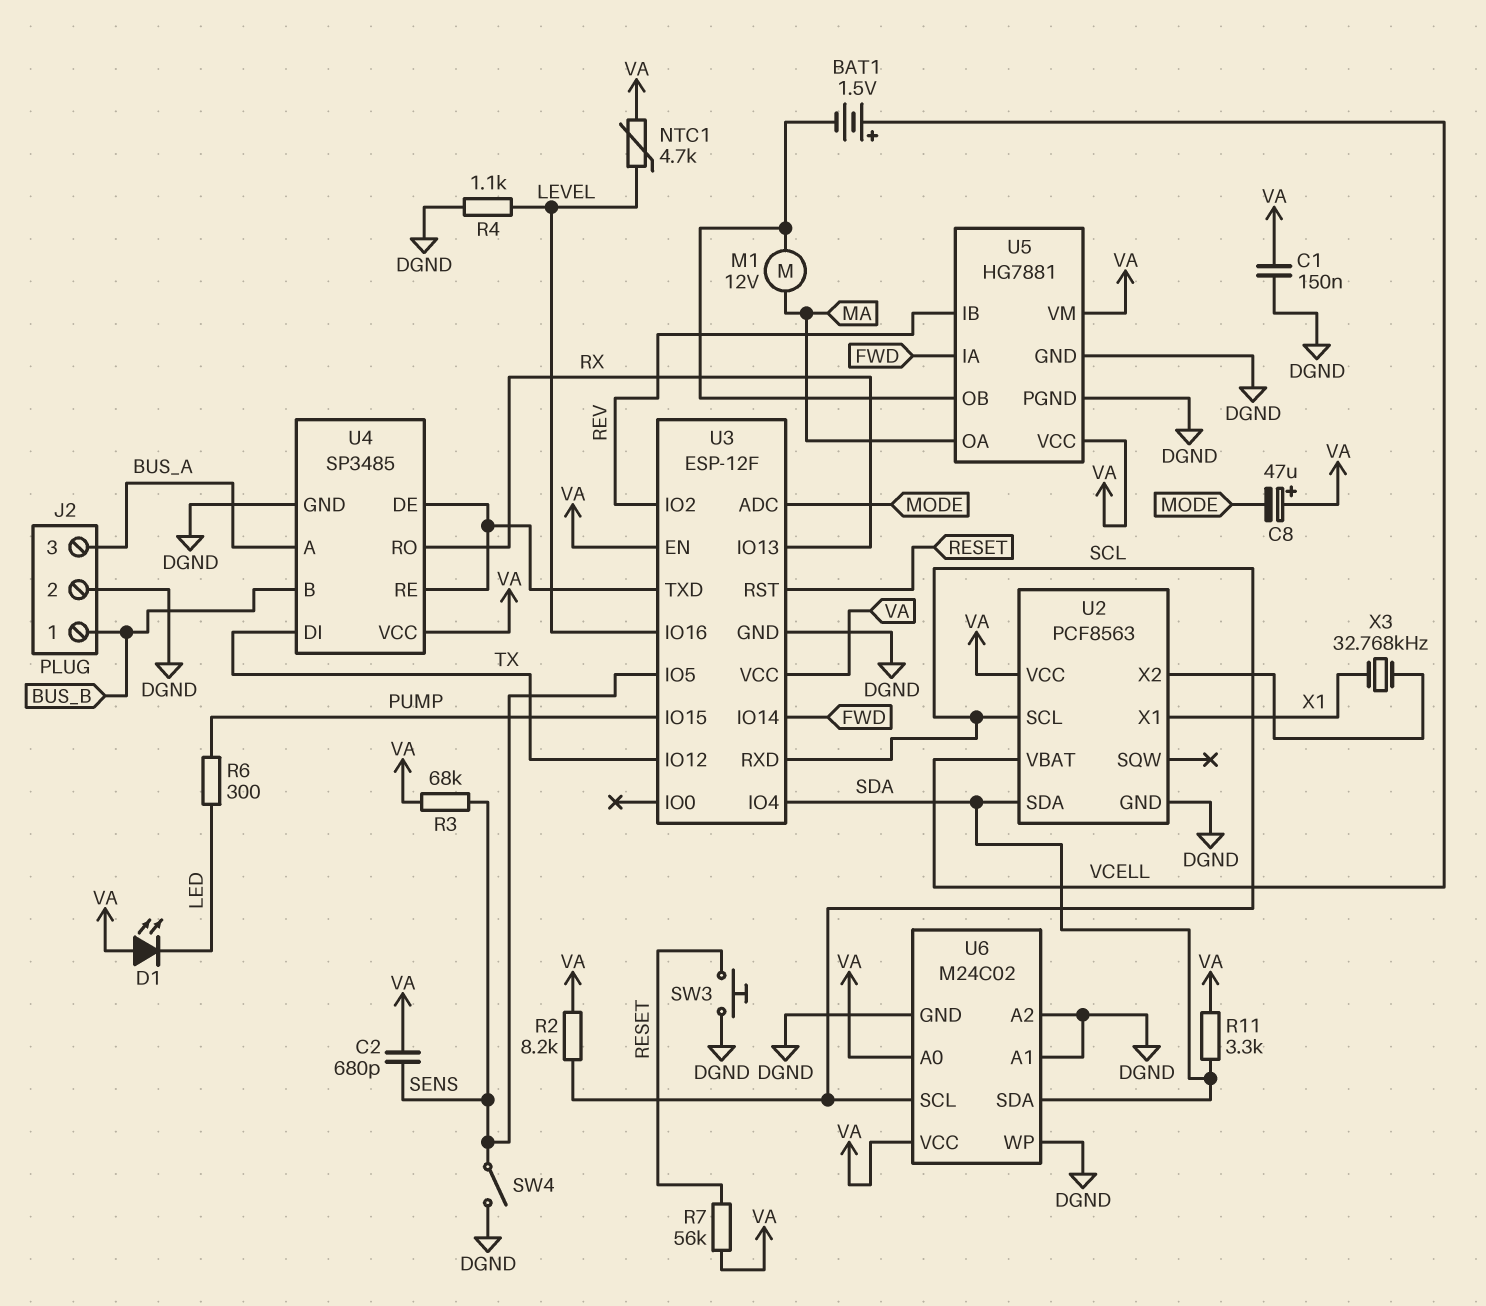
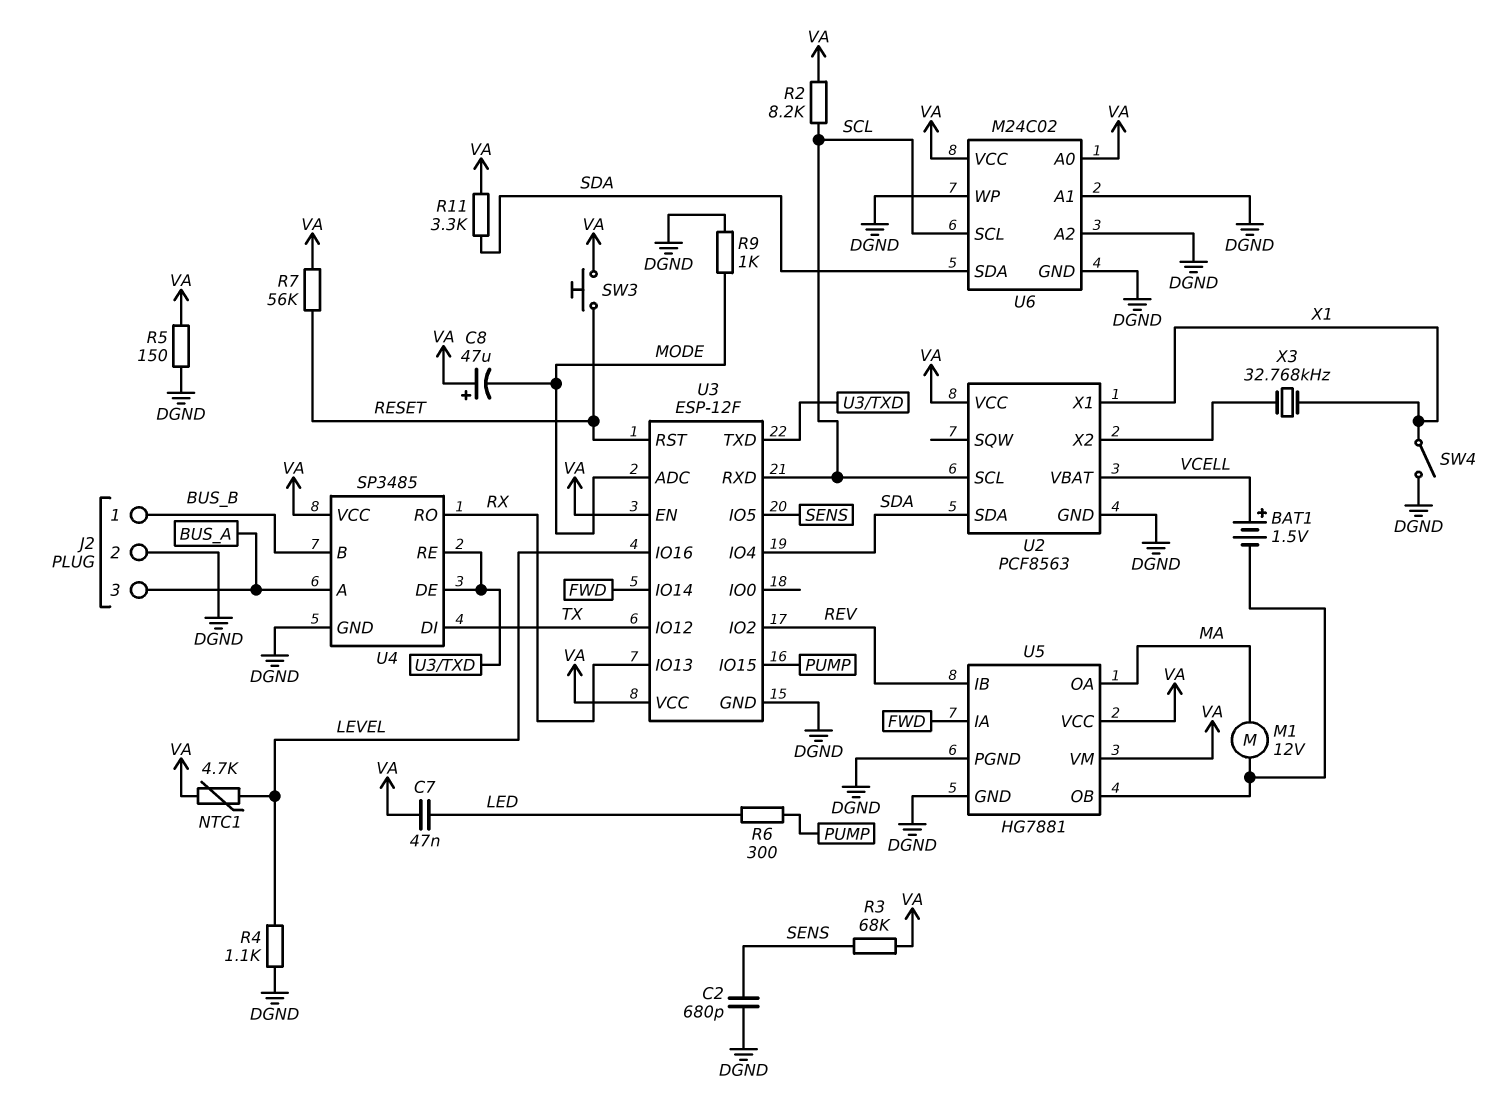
C1: 150nF (DGND, VA) -> none
C2: 680pF (SENS, VA) -> 680pF (DGND, SENS)
C7: none -> 47nF (LED, VA)
D1: LED (A VA, K LED) -> none
R5: none -> 150 (DGND, VA)
R9: none -> 1k (DGND, MODE)
SW3: button (DGND, RESET) -> button (RESET, VA)
SW4: switch (DGND, SENS) -> switch (DGND, X1)

